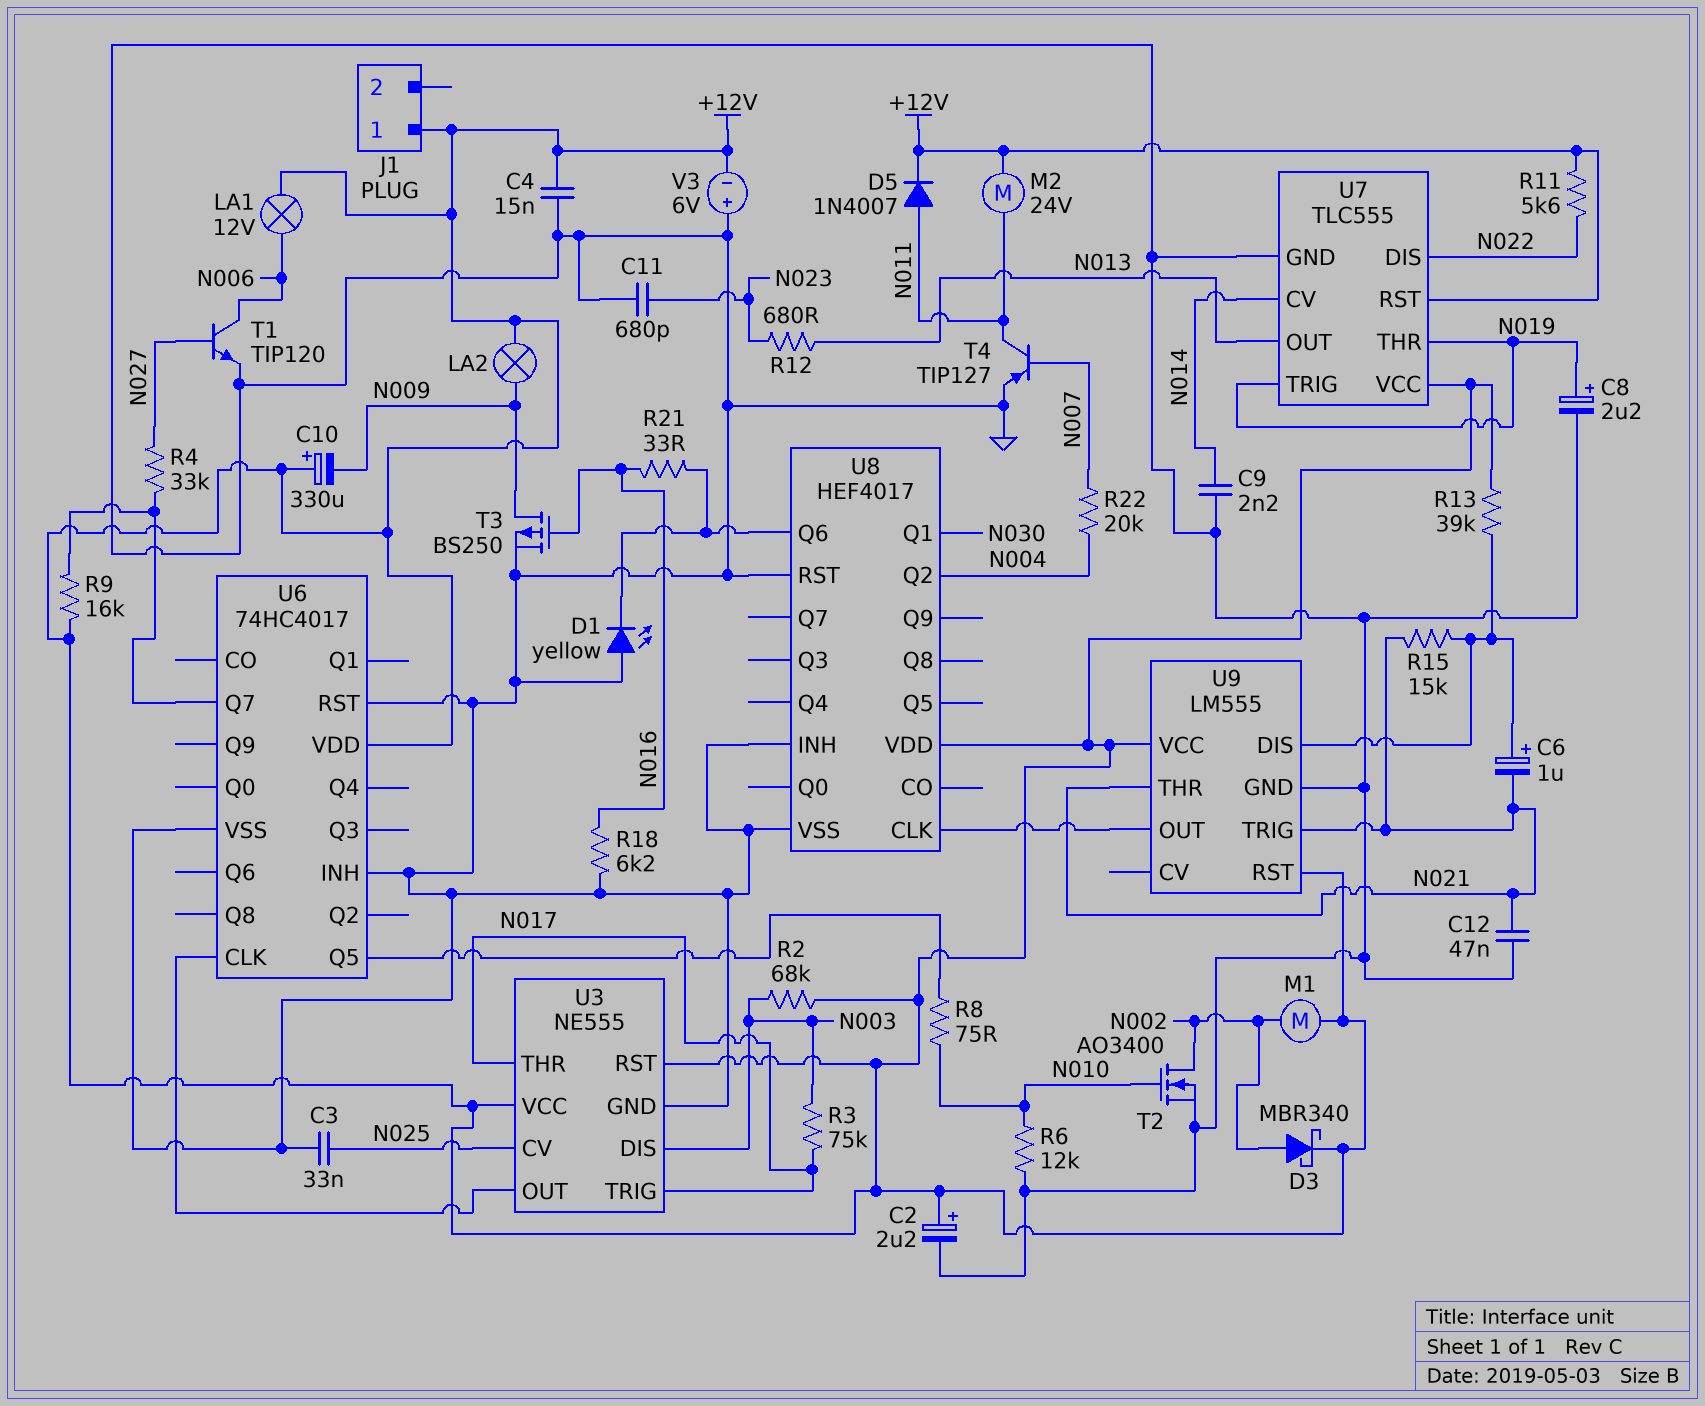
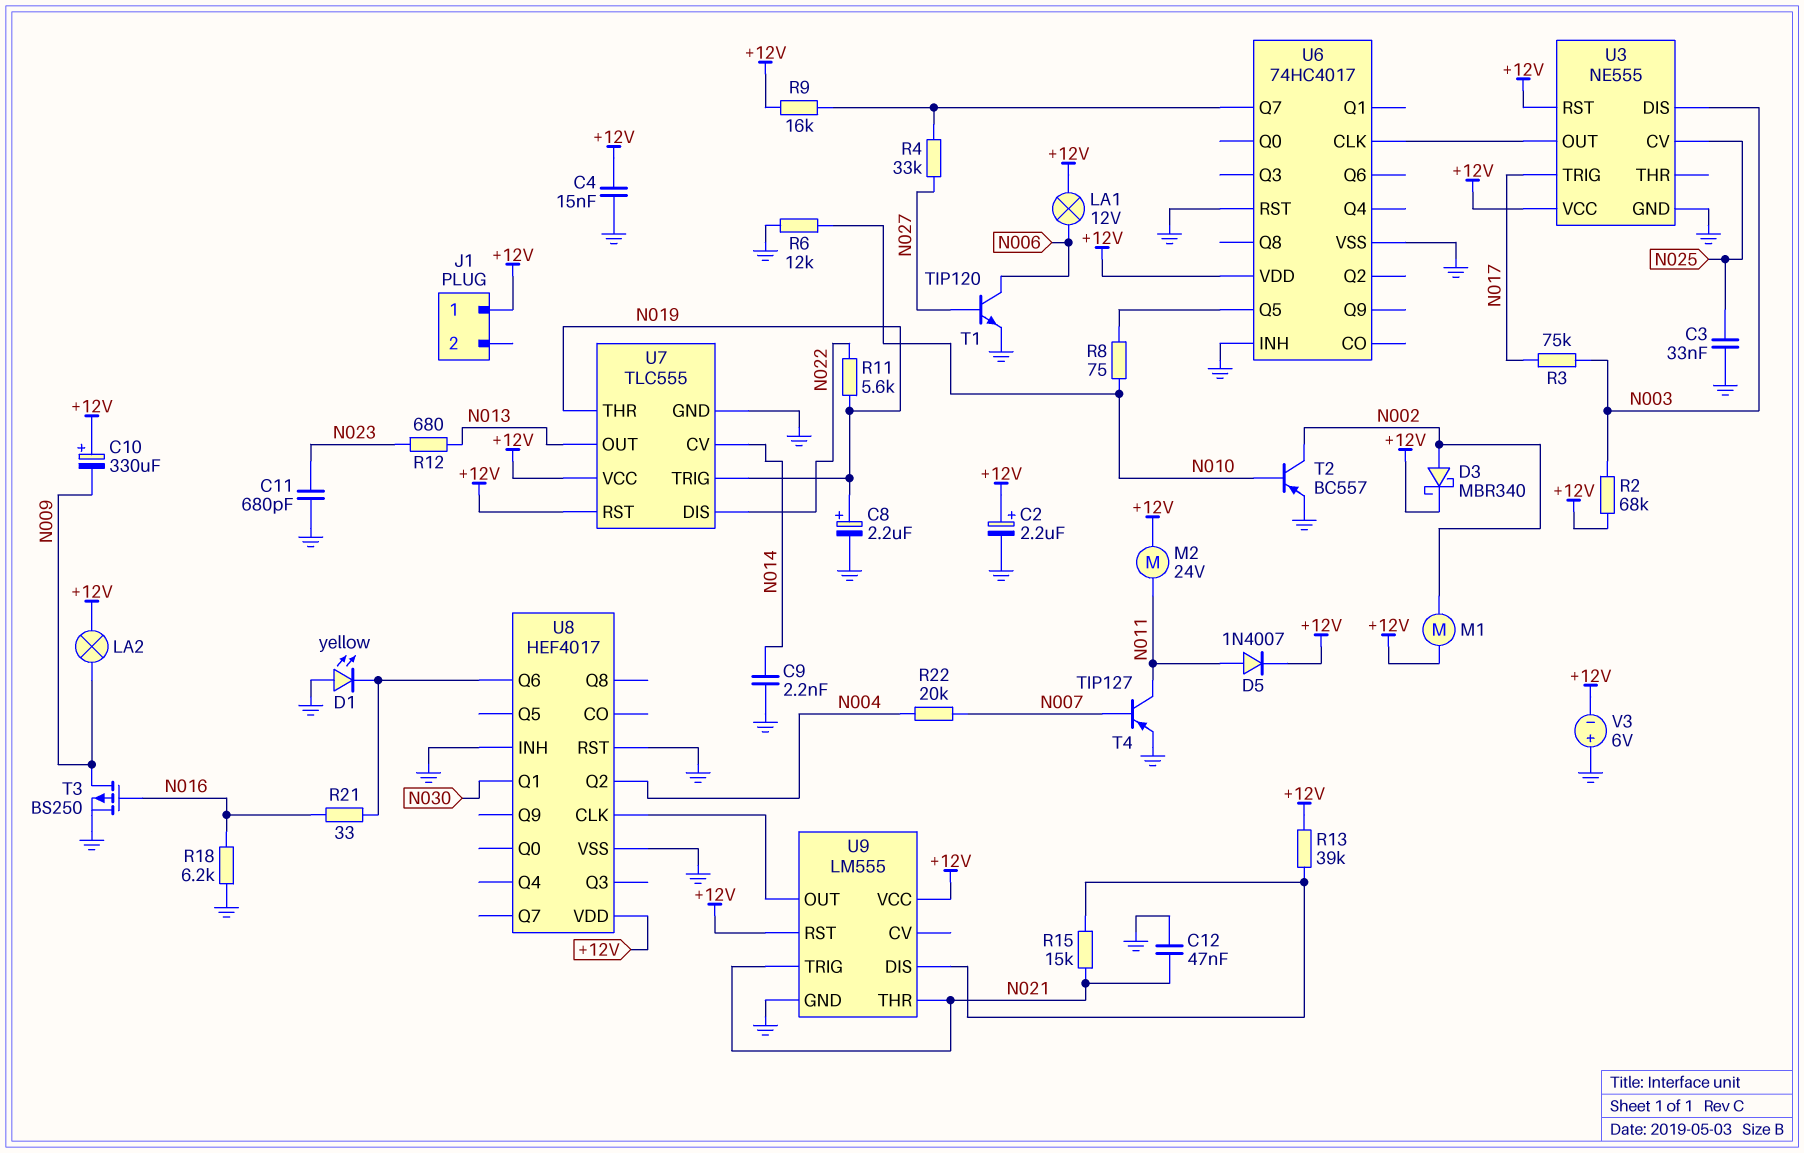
C6: 1uF (plus U9/DIS, minus N021) -> none
R11: 5.6k (+12V, N022) -> 5.6k (N019, N022)
T2: NMOS AO3400 (G N010, D N002, S GND) -> PNP BC557 (B N010, C N002, E GND)
U3 pin THR: N017 -> none

